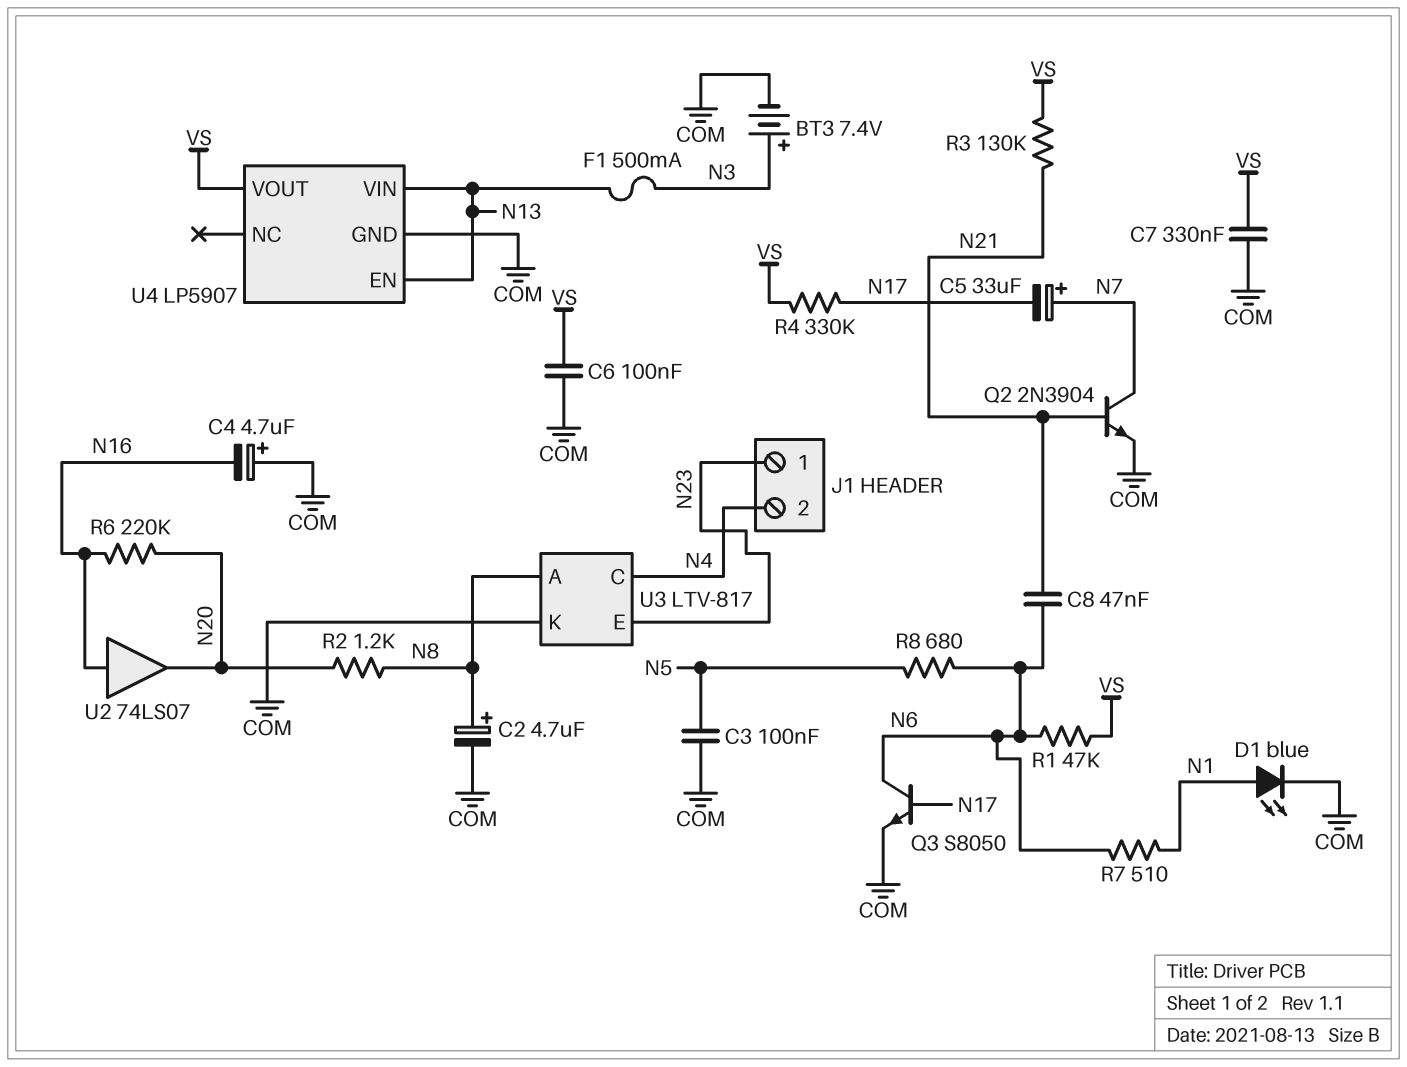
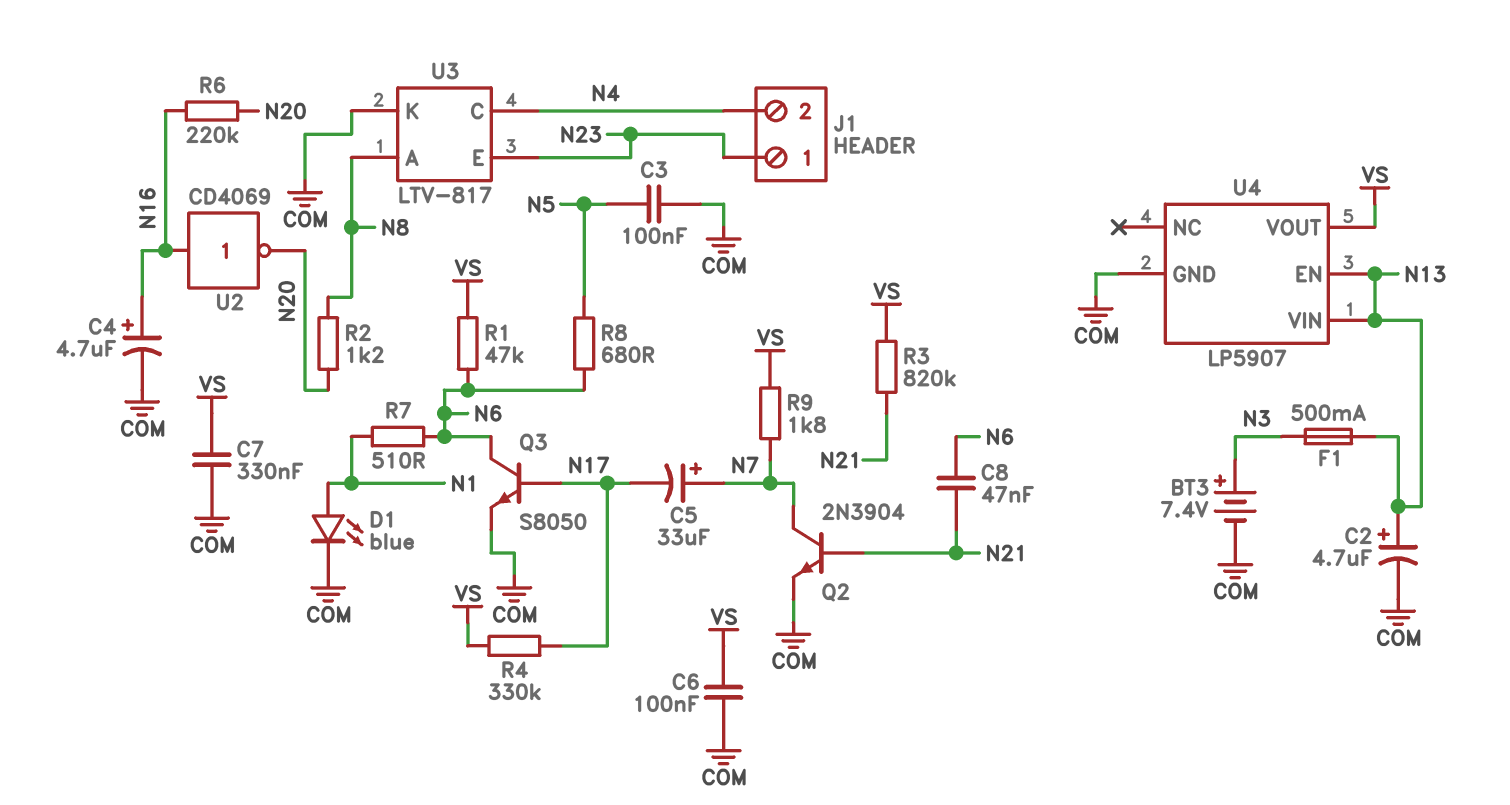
C2: 4.7uF (plus N8, minus COM) -> 4.7uF (plus N13, minus COM)
C4: 4.7uF (plus COM, minus N16) -> 4.7uF (plus N16, minus COM)
R3: 130k (N21, VS) -> 820k (N21, VS)
R9: none -> 1.8k (N7, VS)
U2: buffer 74LS07 (in N16, out N20) -> NOT CD4069 (in N16, out N20)

